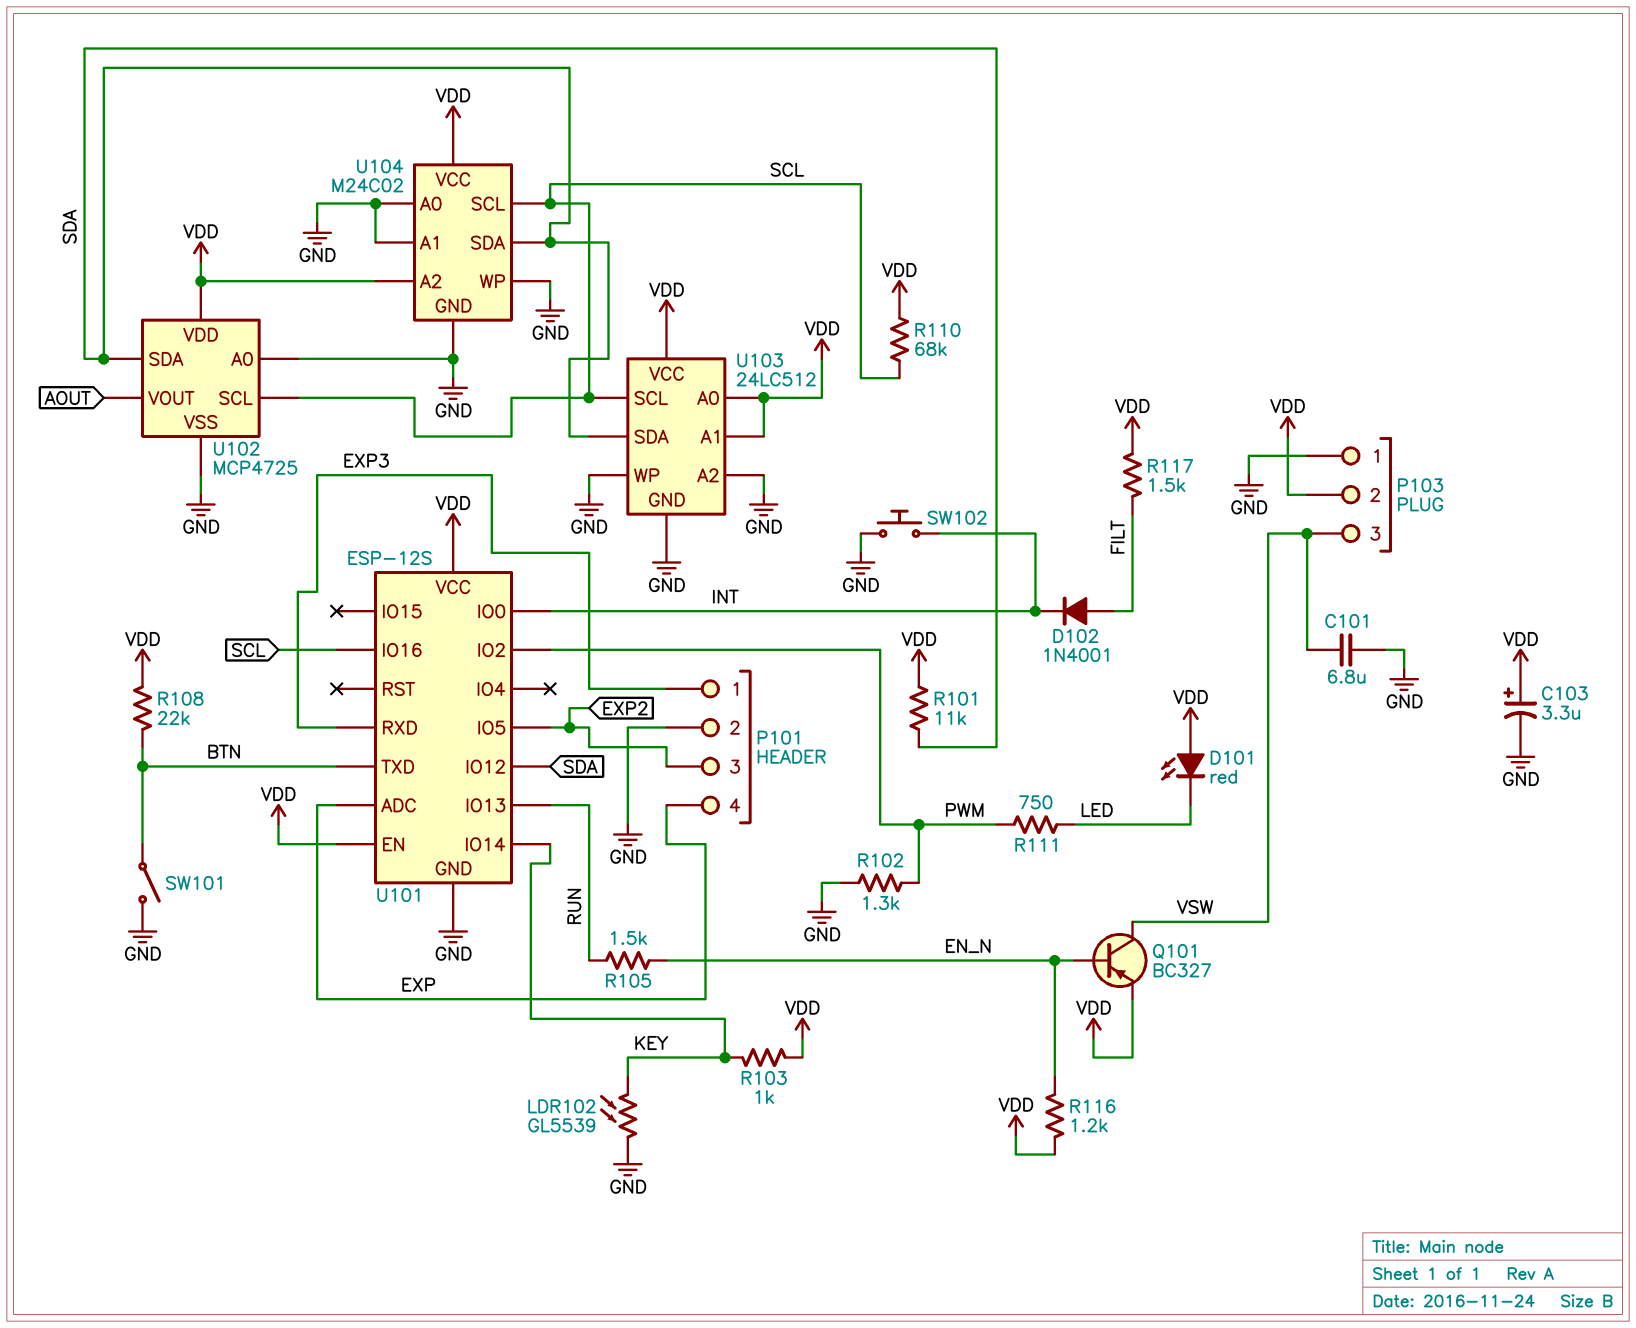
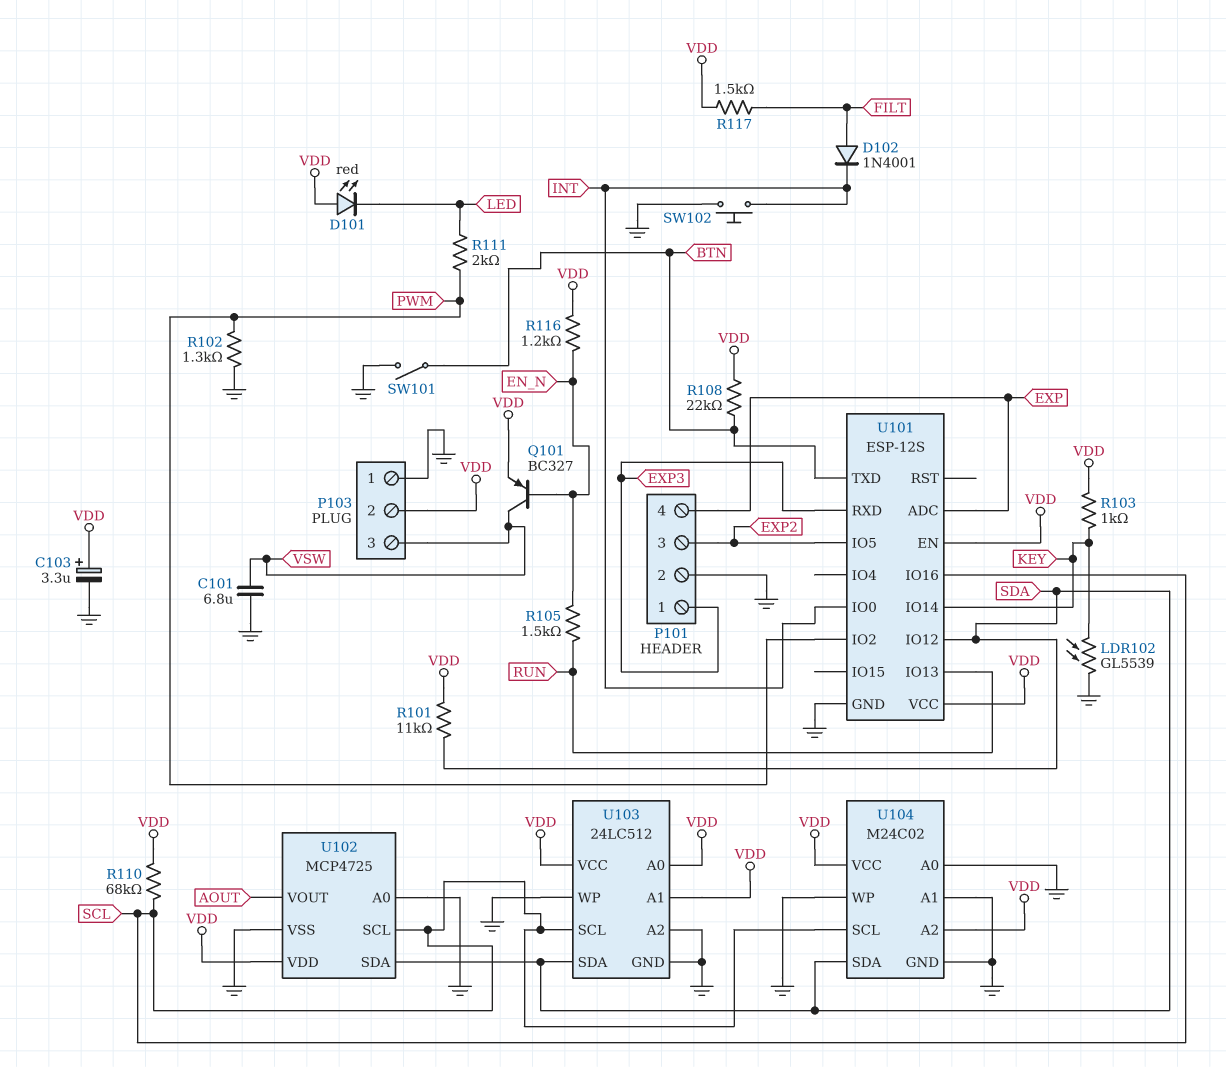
R111: 750 (LED, PWM) -> 2k (LED, PWM)

